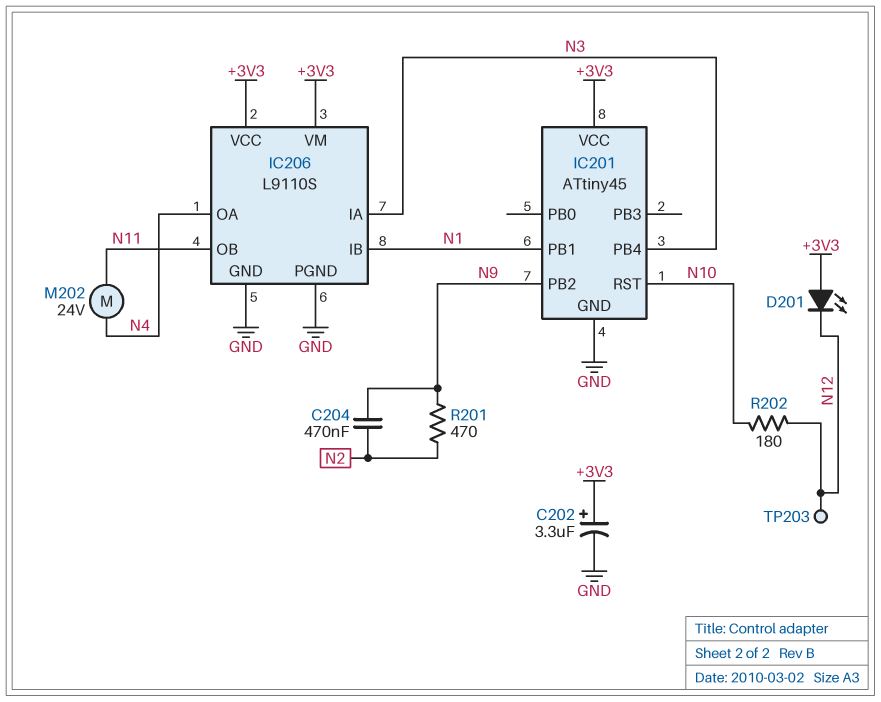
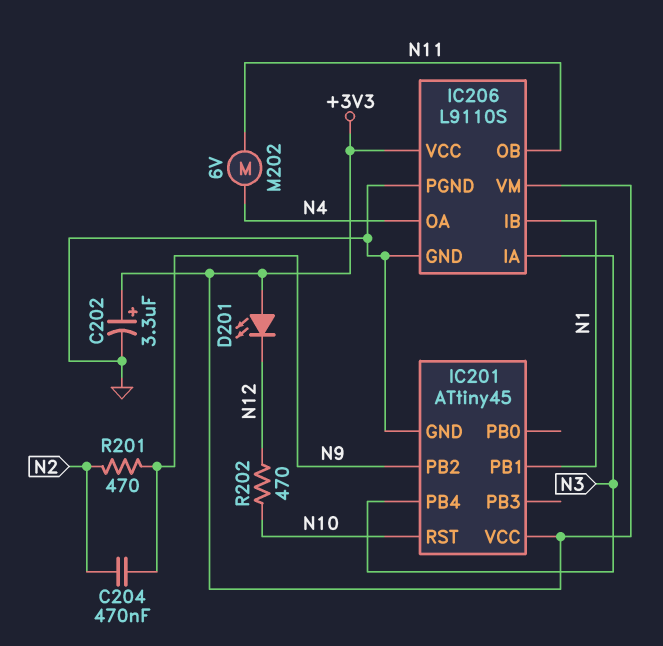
M202: motor 24V (N4, N11) -> motor 6V (N4, N11)
R202: 180 (N10, N12) -> 470 (N10, N12)
TP203: test point (N12) -> none

